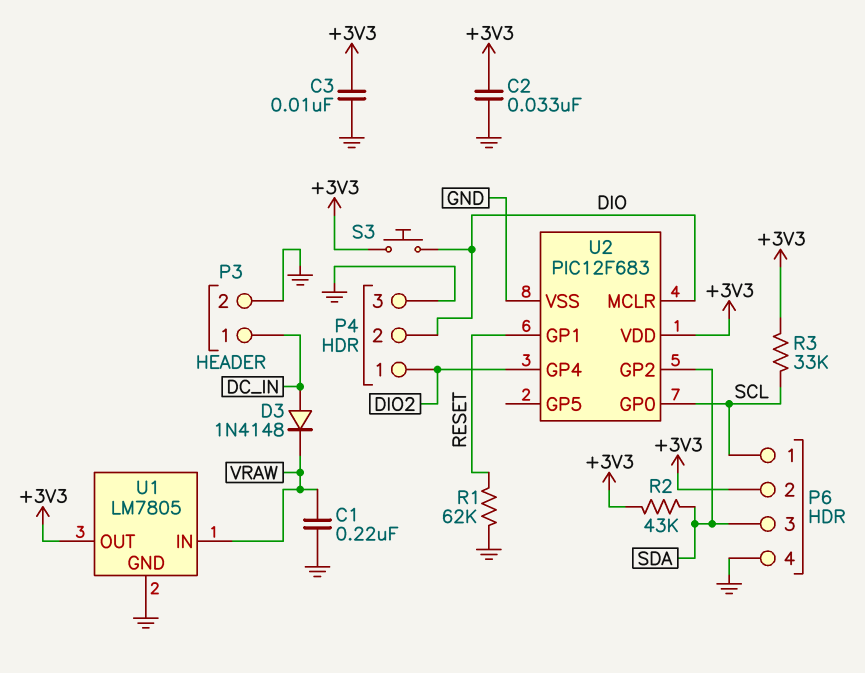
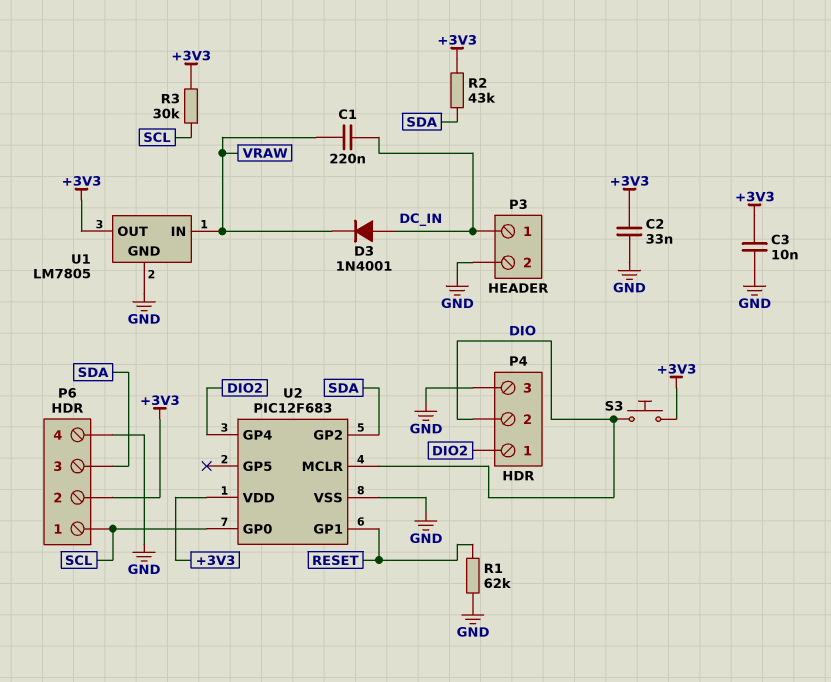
C1: 220nF (GND, VRAW) -> 220nF (DC_IN, VRAW)
D3: diode 1N4148 (A DC_IN, K VRAW) -> diode 1N4001 (A DC_IN, K VRAW)
R3: 33k (+3V3, SCL) -> 30k (+3V3, SCL)

